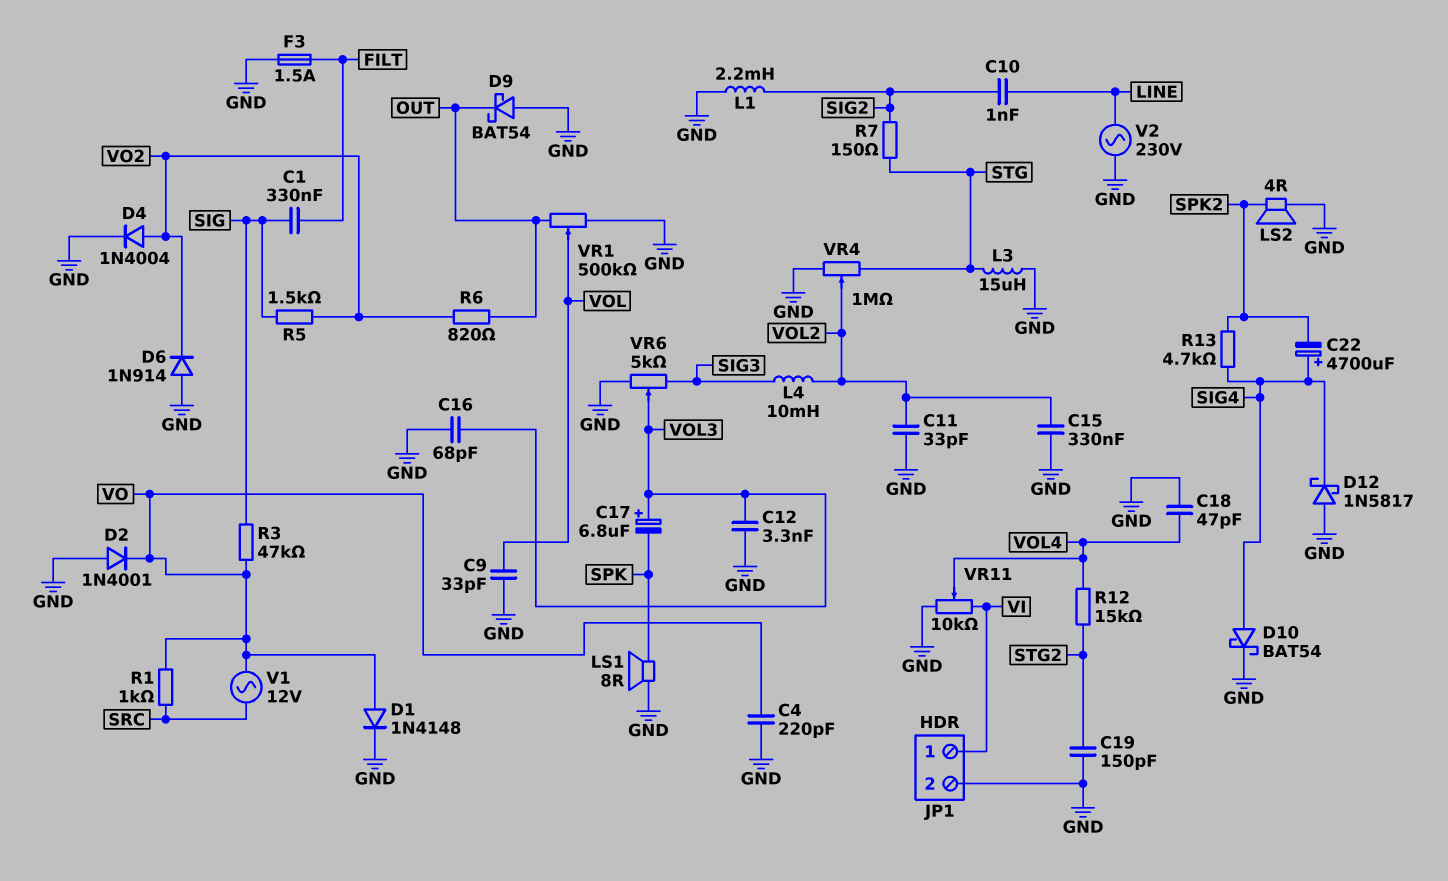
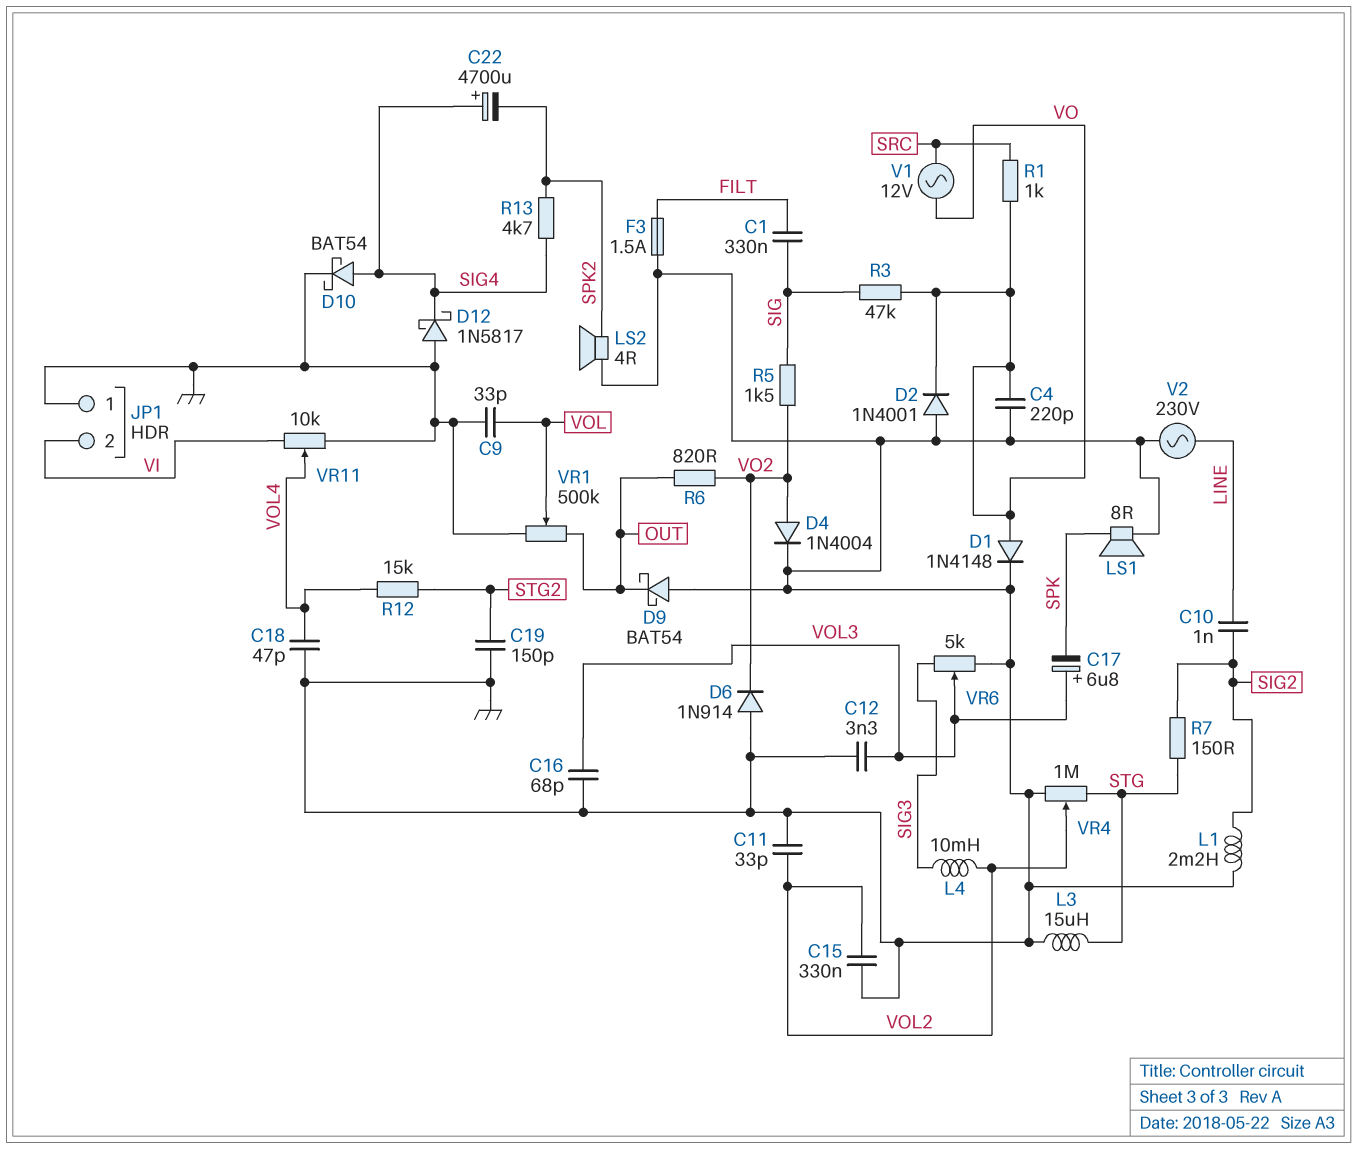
JP1 pin 1: VI -> GND
JP1 pin 2: GND -> VI

